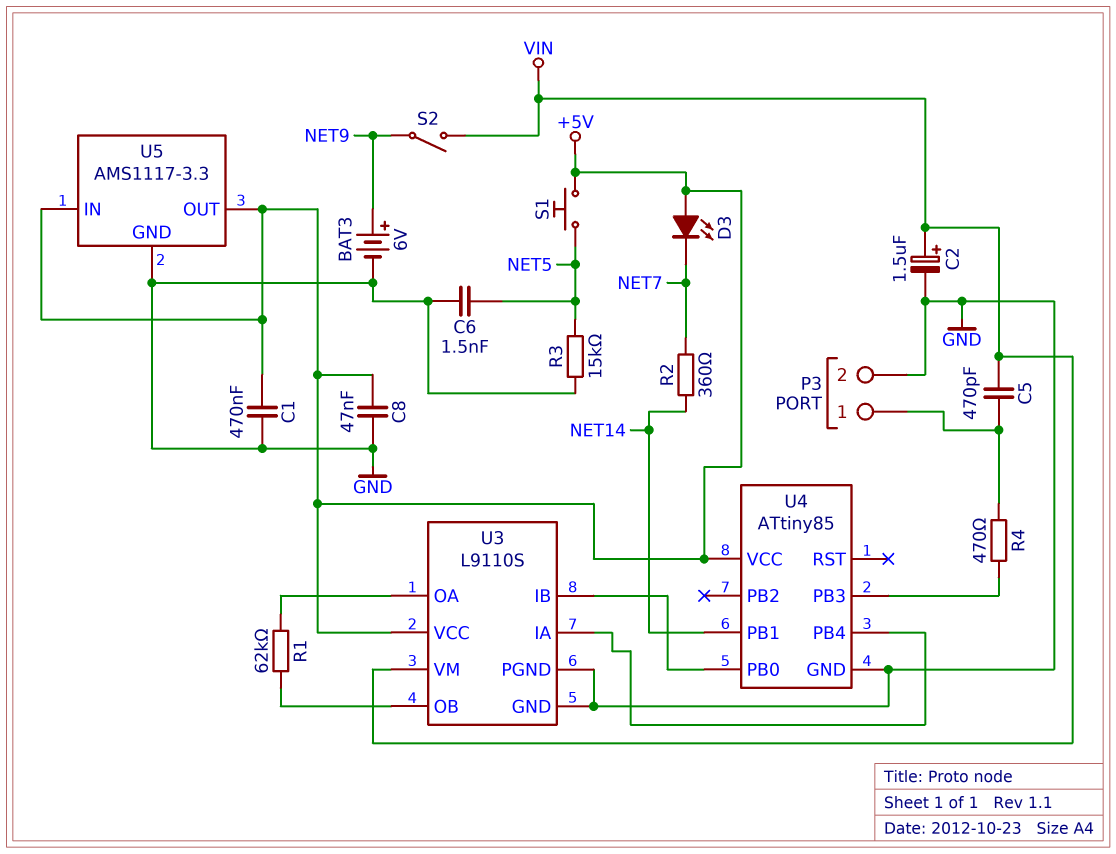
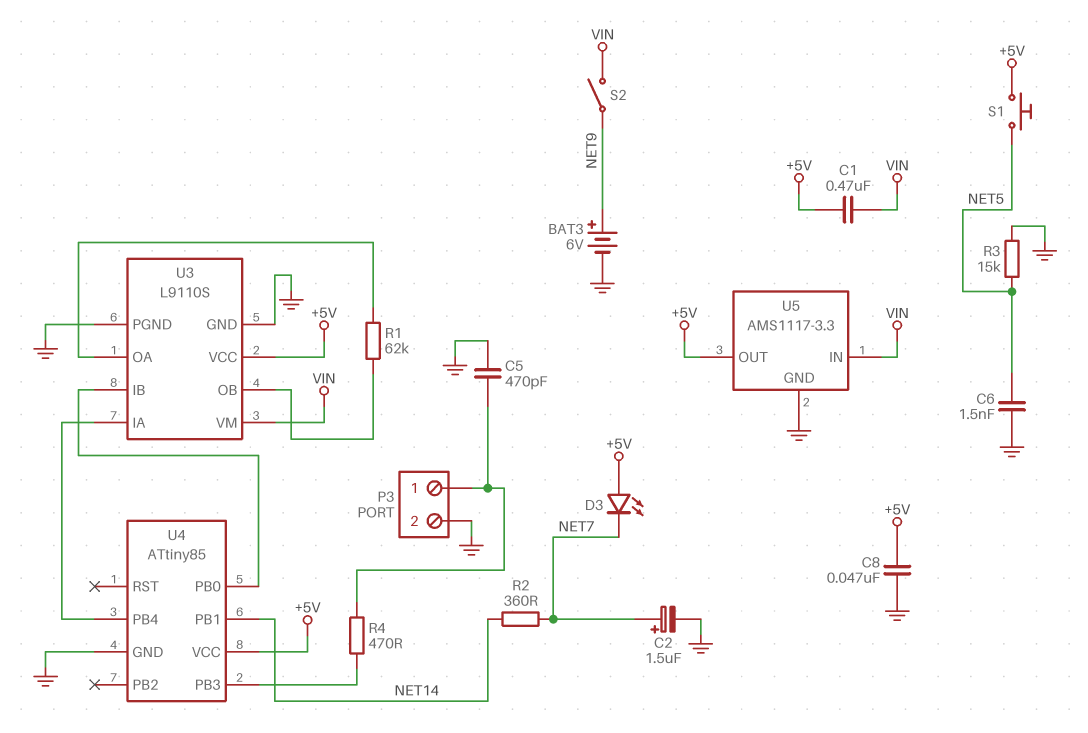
C1: 470nF (+5V, GND) -> 470nF (+5V, VIN)
C2: 1.5uF (plus VIN, minus GND) -> 1.5uF (plus NET7, minus GND)
C5: 470pF (P3/1, VIN) -> 470pF (GND, P3/1)
U5 pin IN: +5V -> VIN

